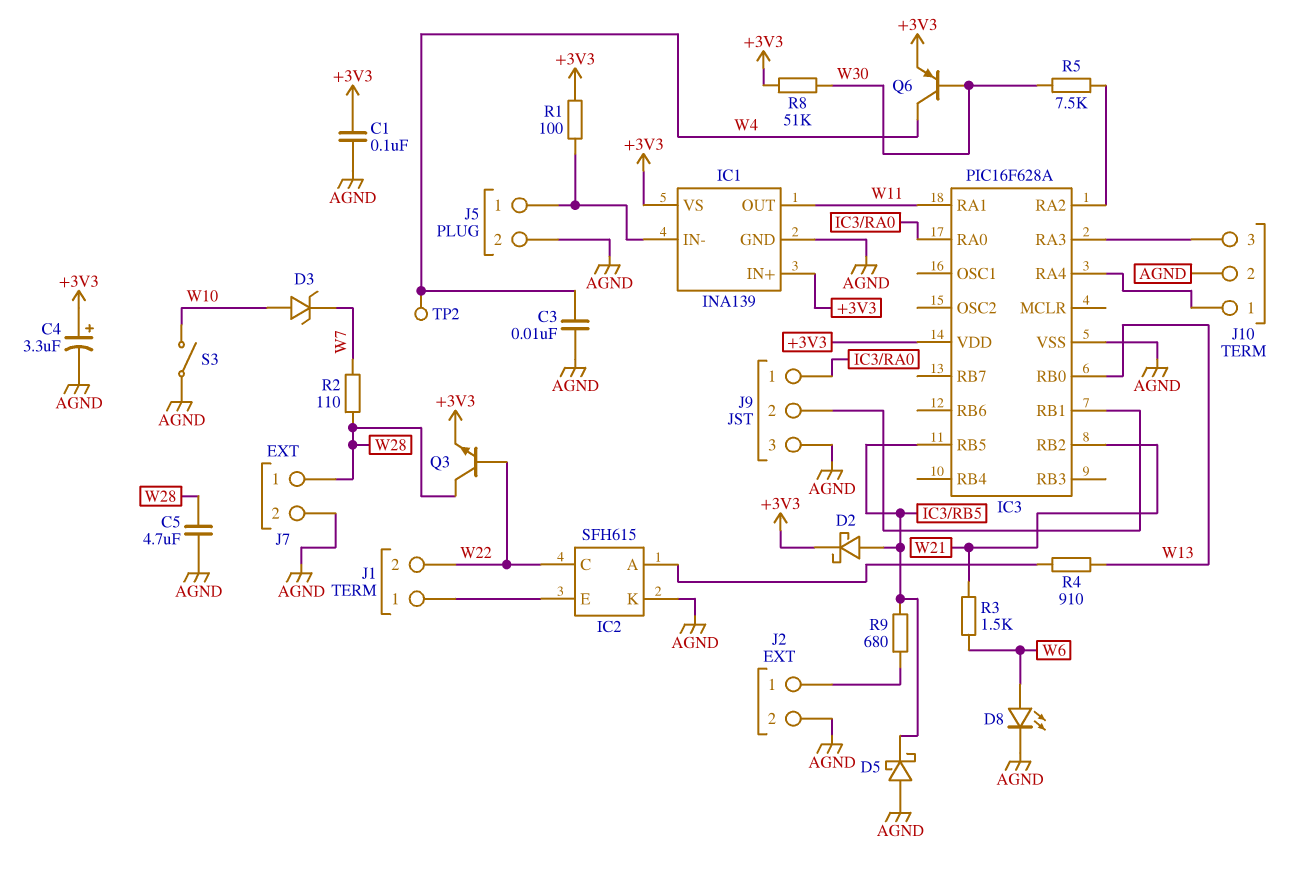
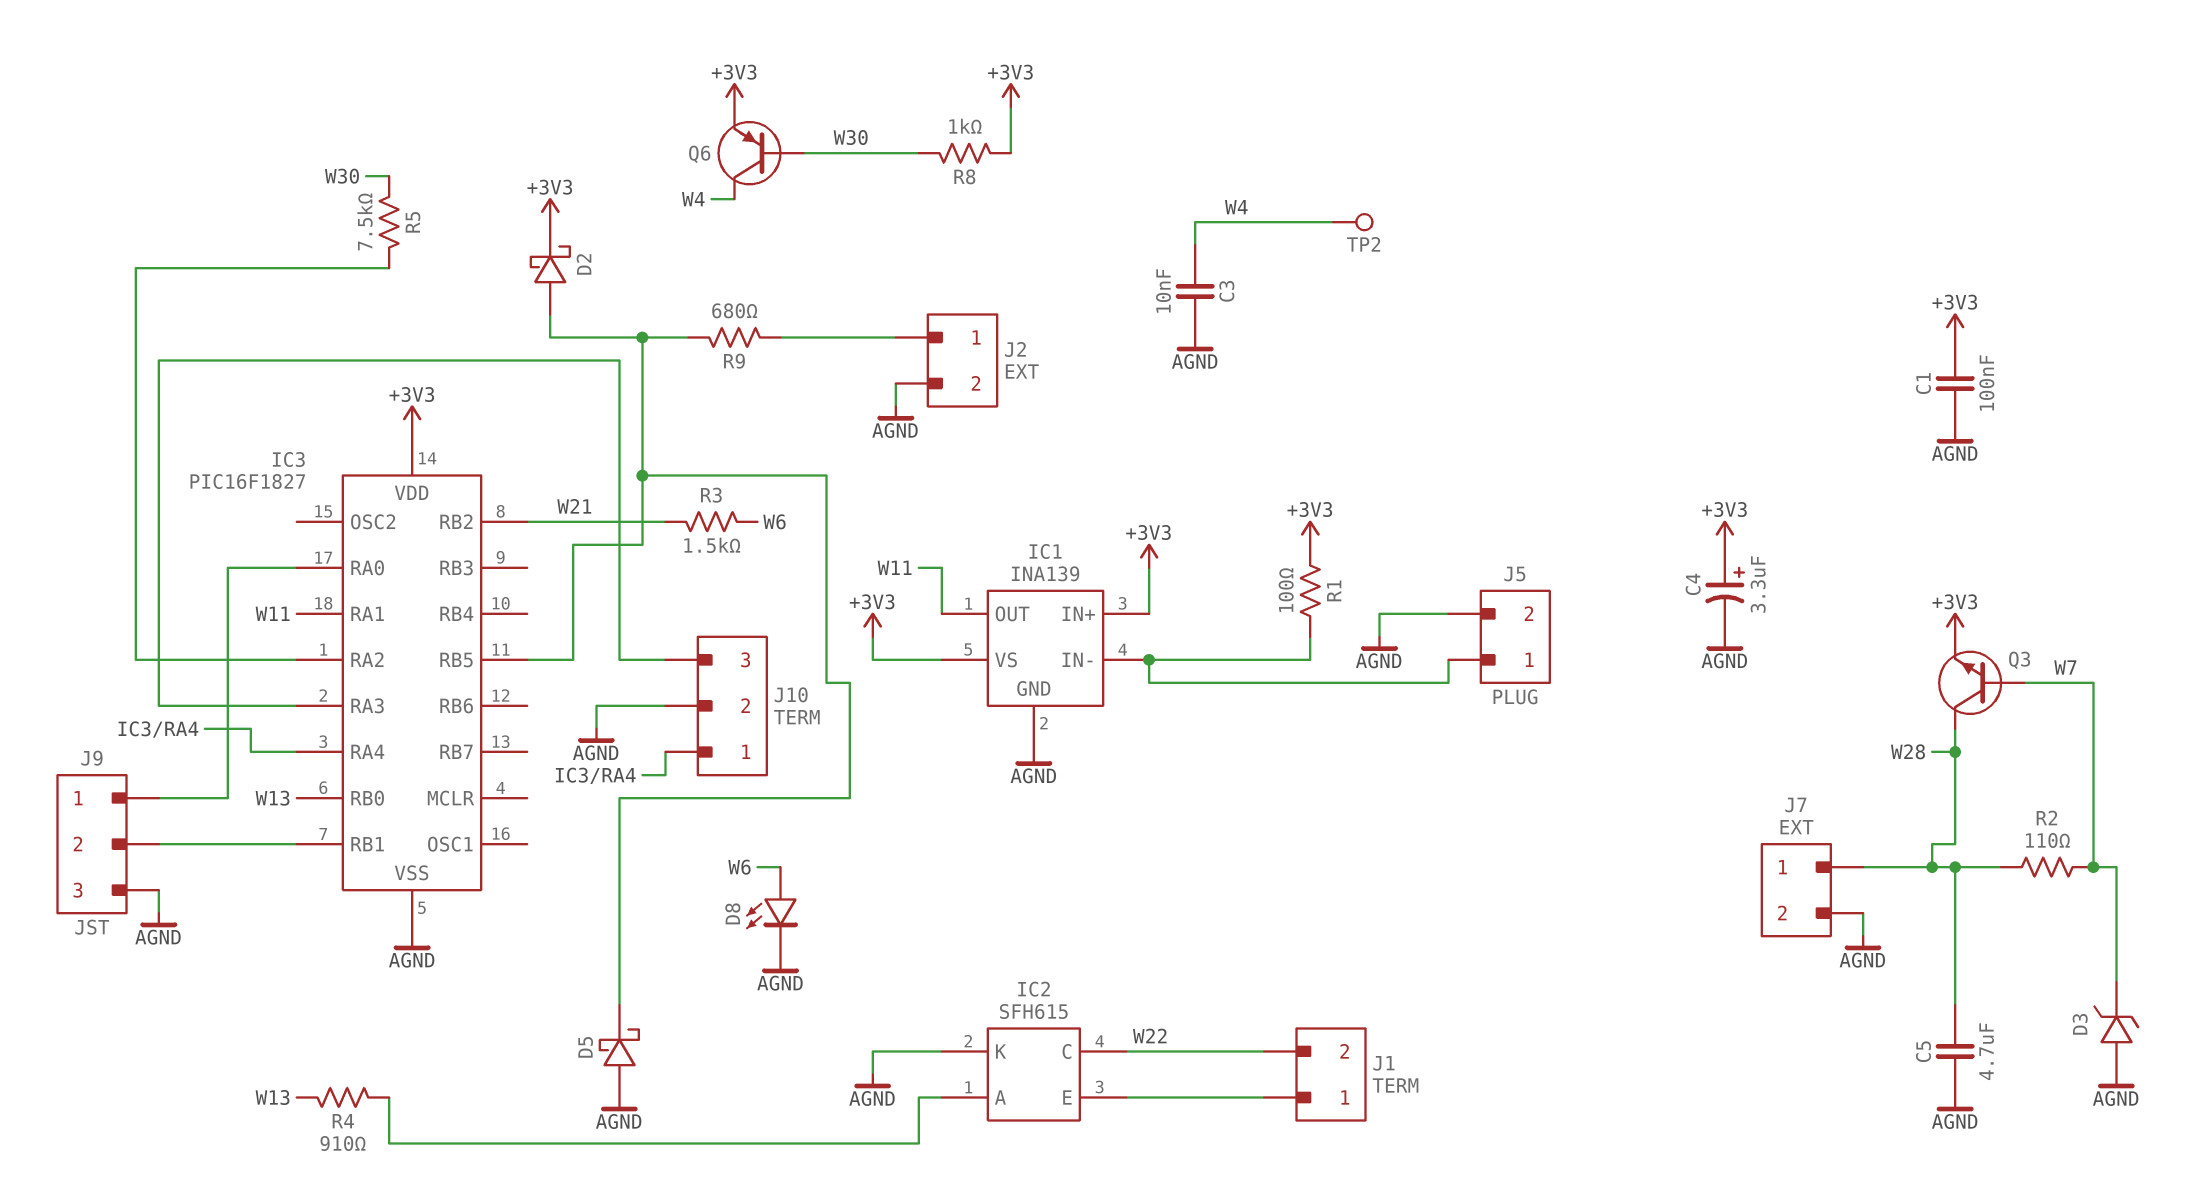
D3: zener (A W10, K W7) -> zener (A AGND, K W7)
IC3: PIC16F628A -> PIC16F1827
Q3: NPN (B W22, C W28, E +3V3) -> NPN (B W7, C W28, E +3V3)
R8: 51k (+3V3, W30) -> 1k (+3V3, W30)
S3: switch (AGND, W10) -> none

